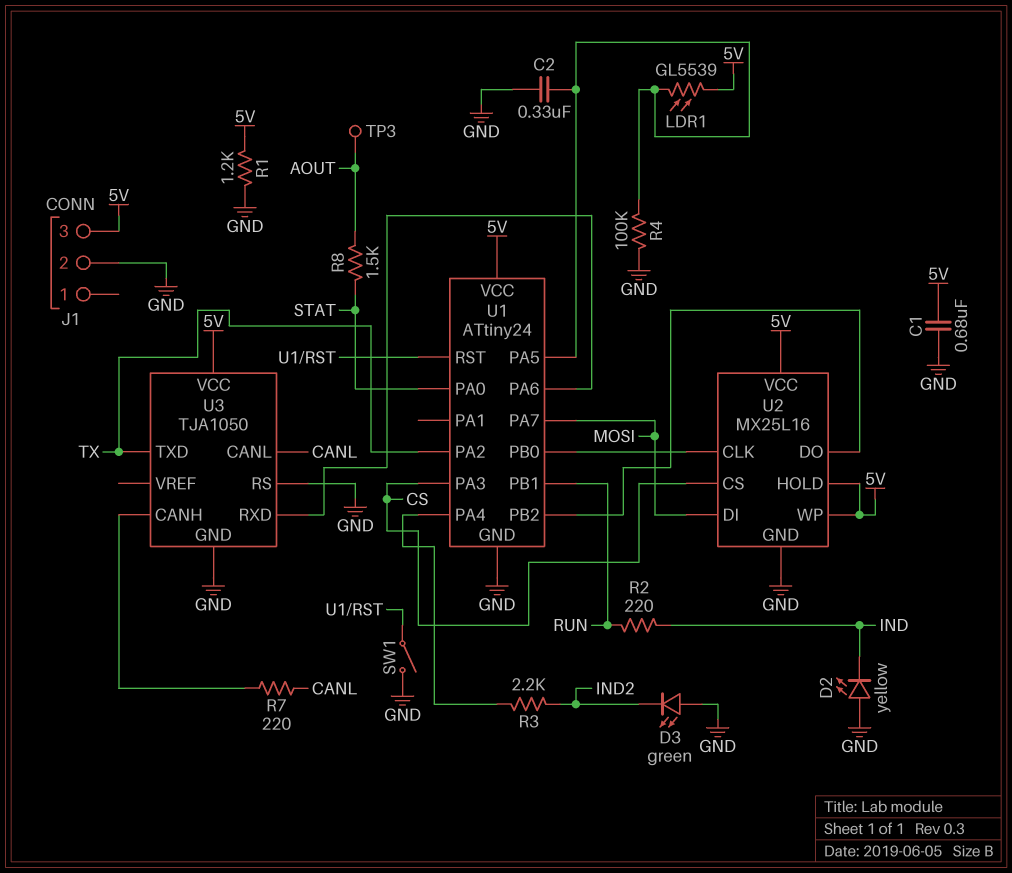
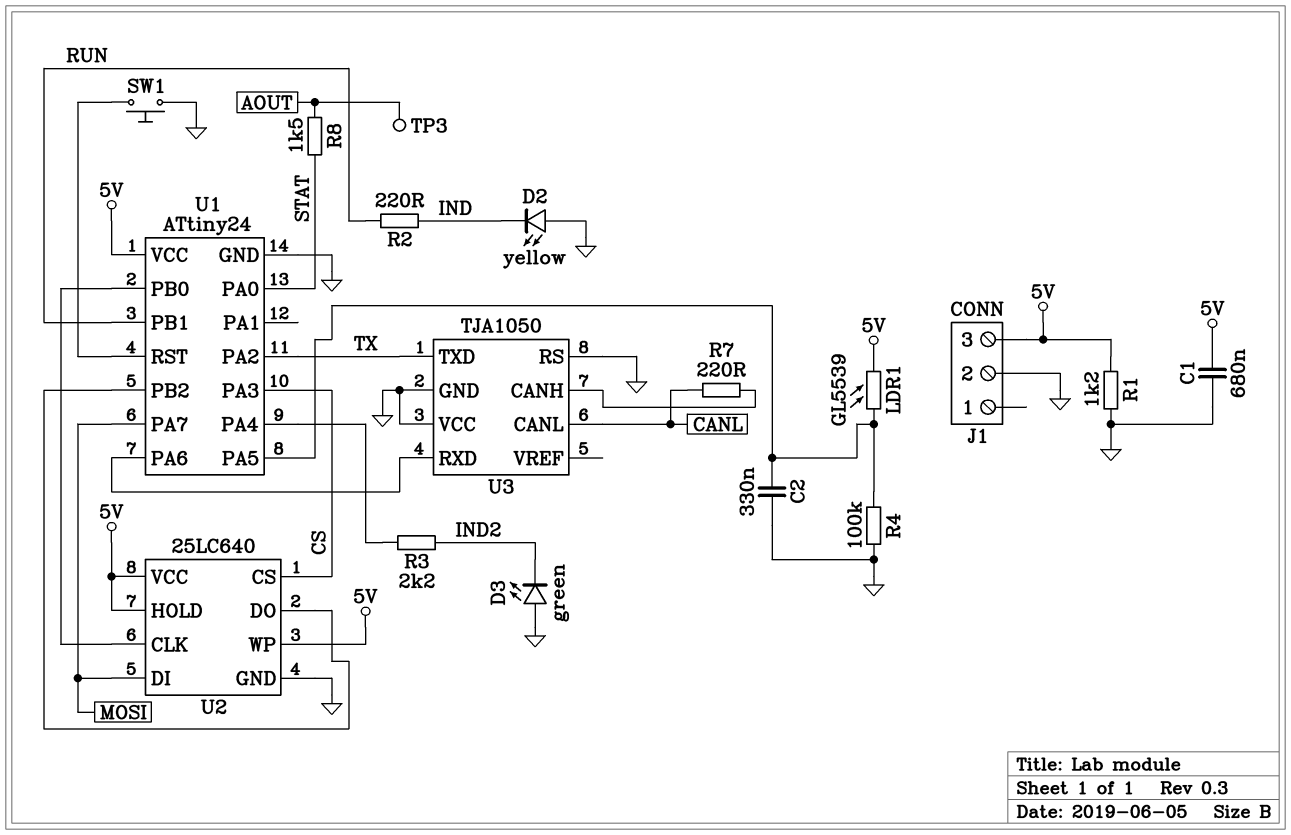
SW1: switch (GND, U1/RST) -> button (GND, U1/RST)
U2: MX25L16 -> 25LC640
U3 pin VCC: 5V -> GND

